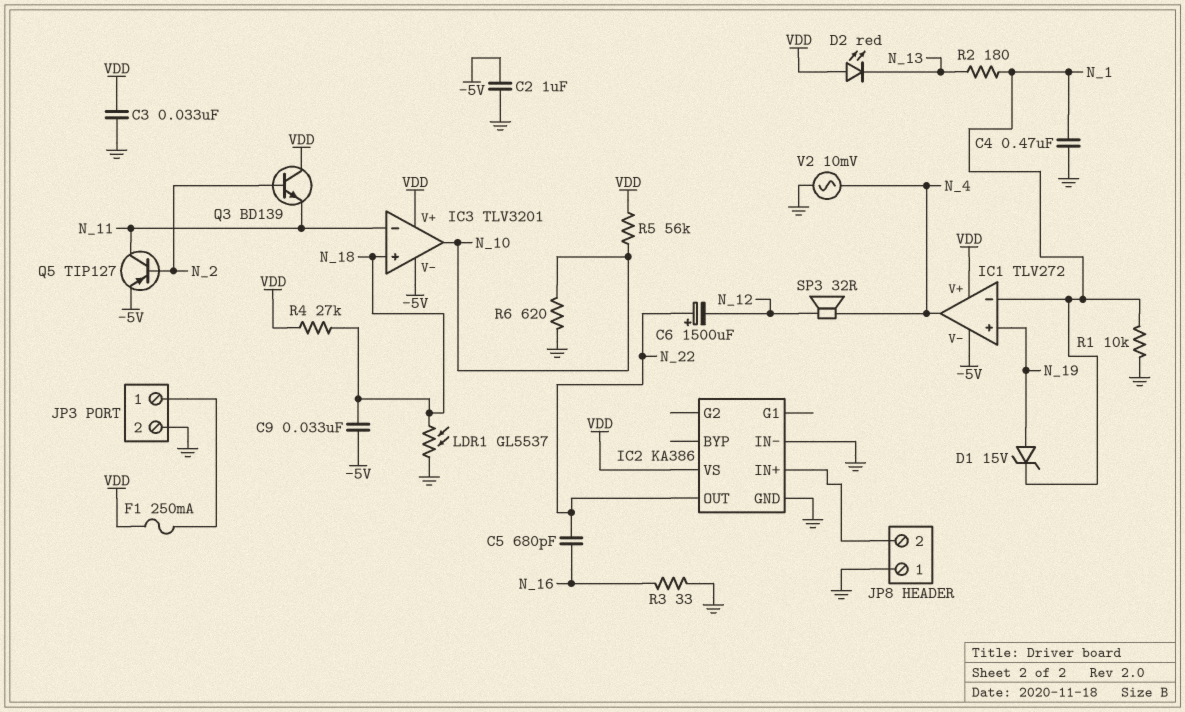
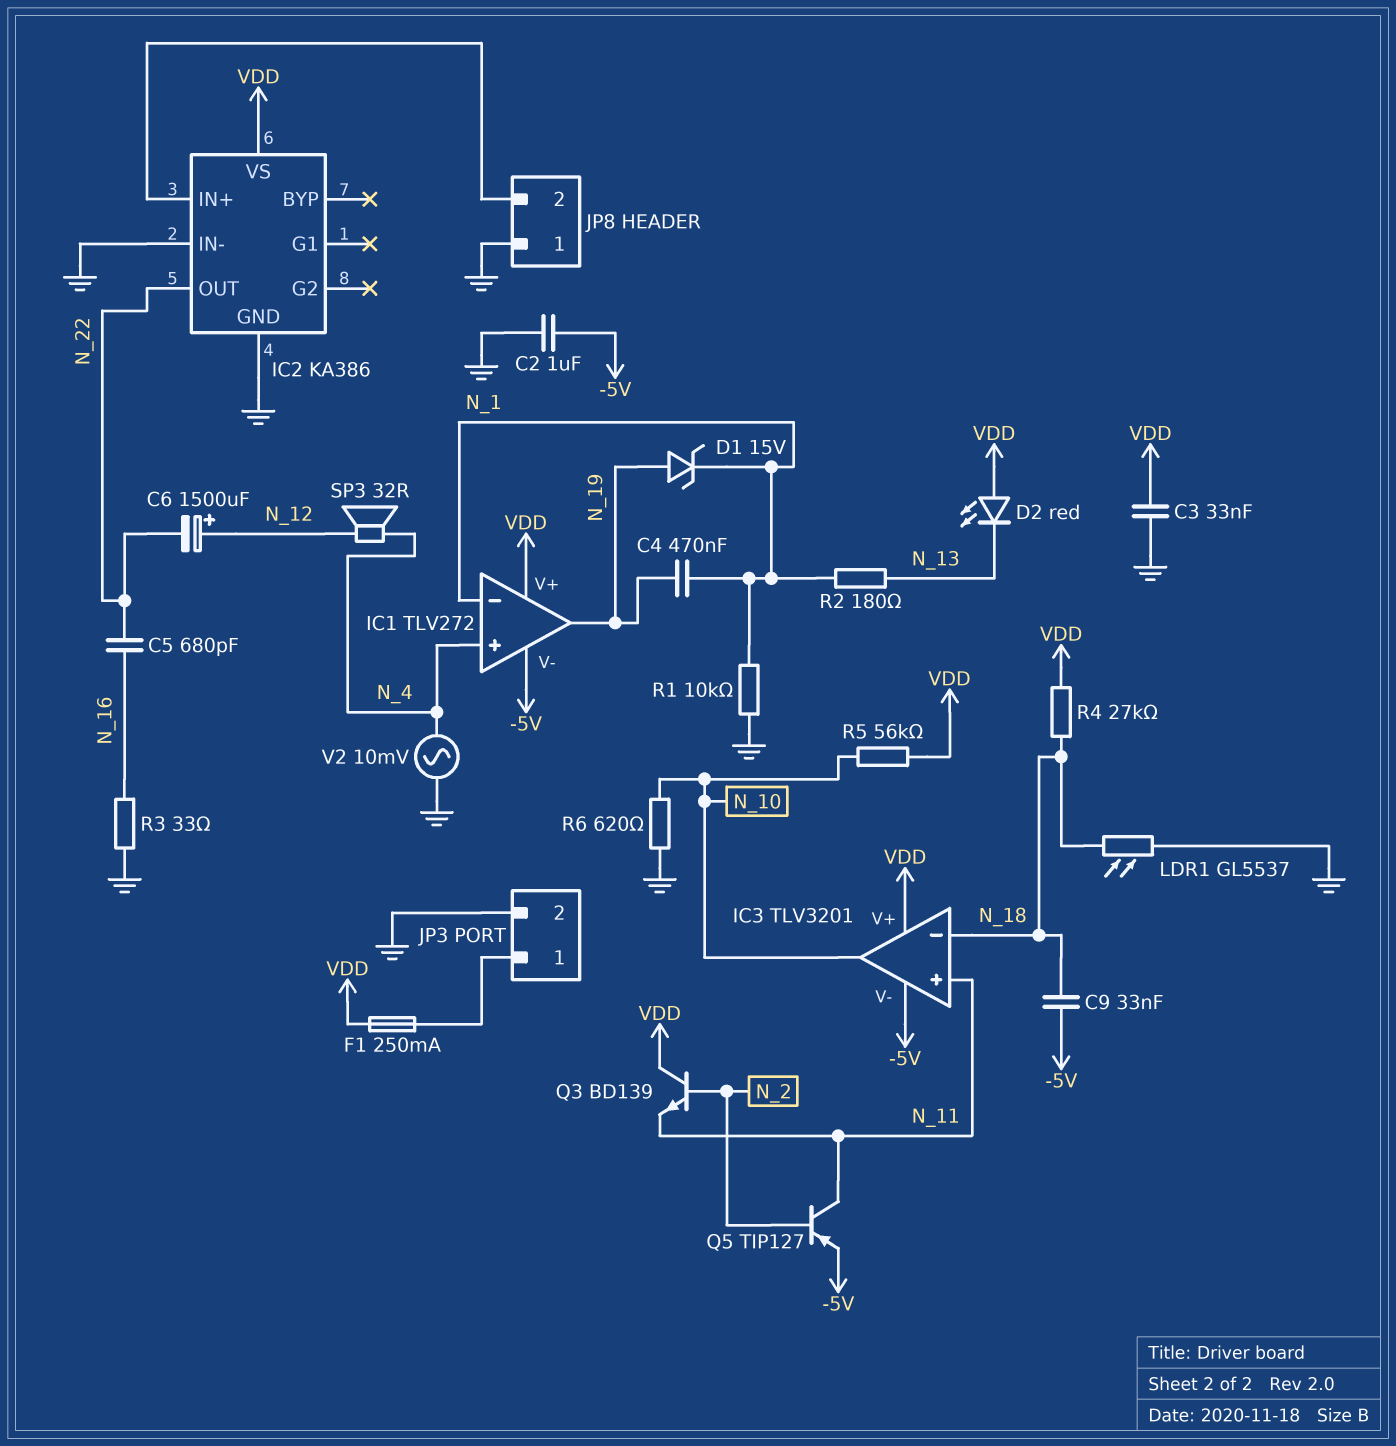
C4: 470nF (GND, N_1) -> 470nF (N_1, N_19)
C6: 1500uF (plus N_22, minus N_12) -> 1500uF (plus N_12, minus N_22)
IC1 pin in+: N_19 -> N_4
IC1 pin out: N_4 -> N_19
IC3 pin in+: N_18 -> N_11
IC3 pin in-: N_11 -> N_18

